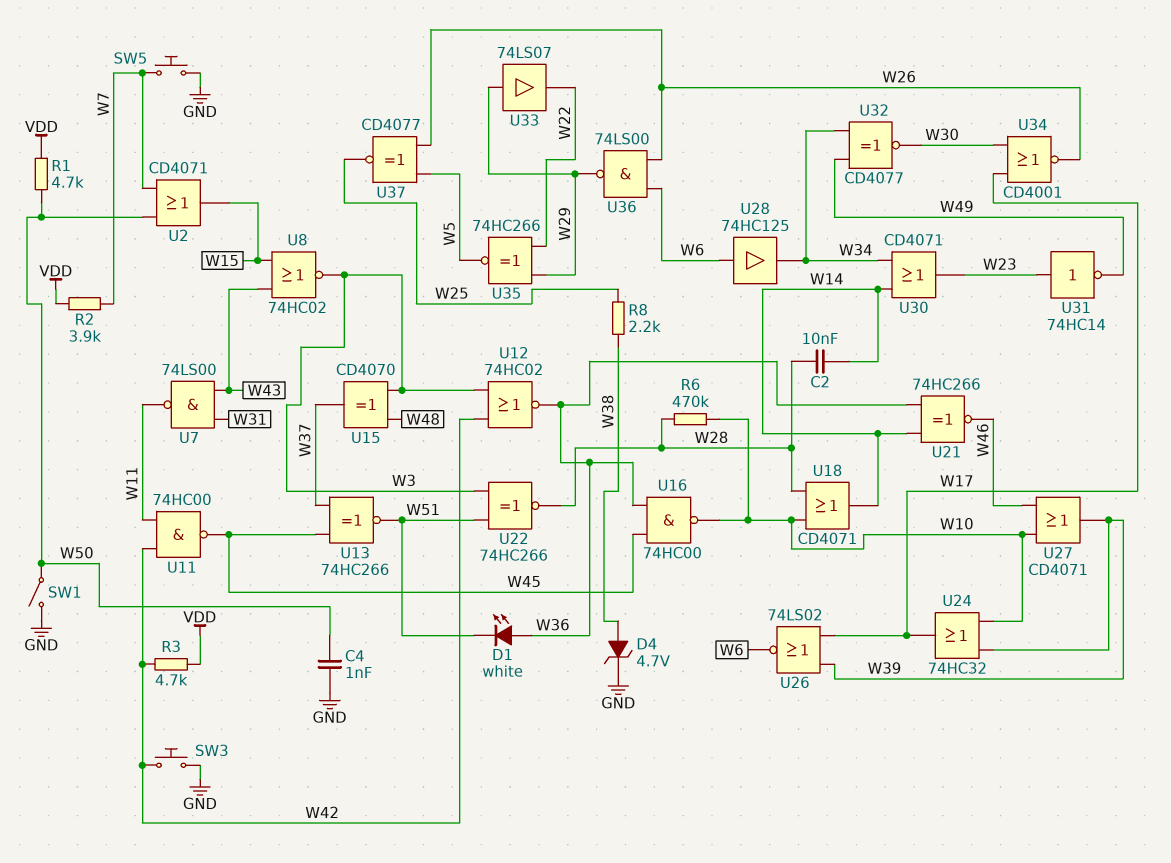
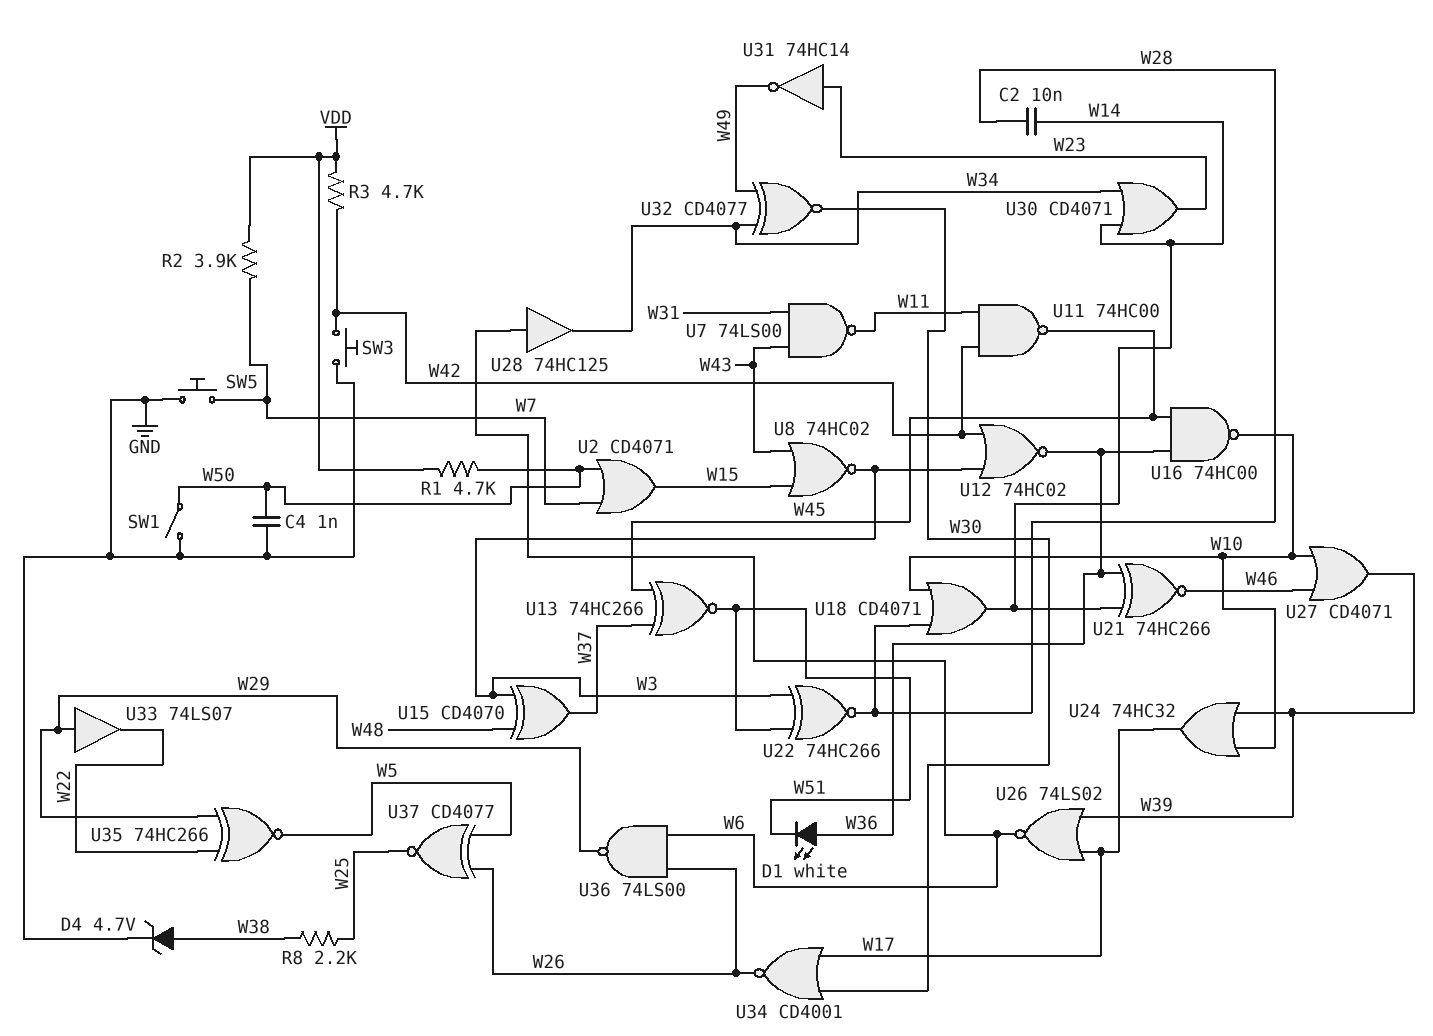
R6: 470k (W10, W28) -> none

